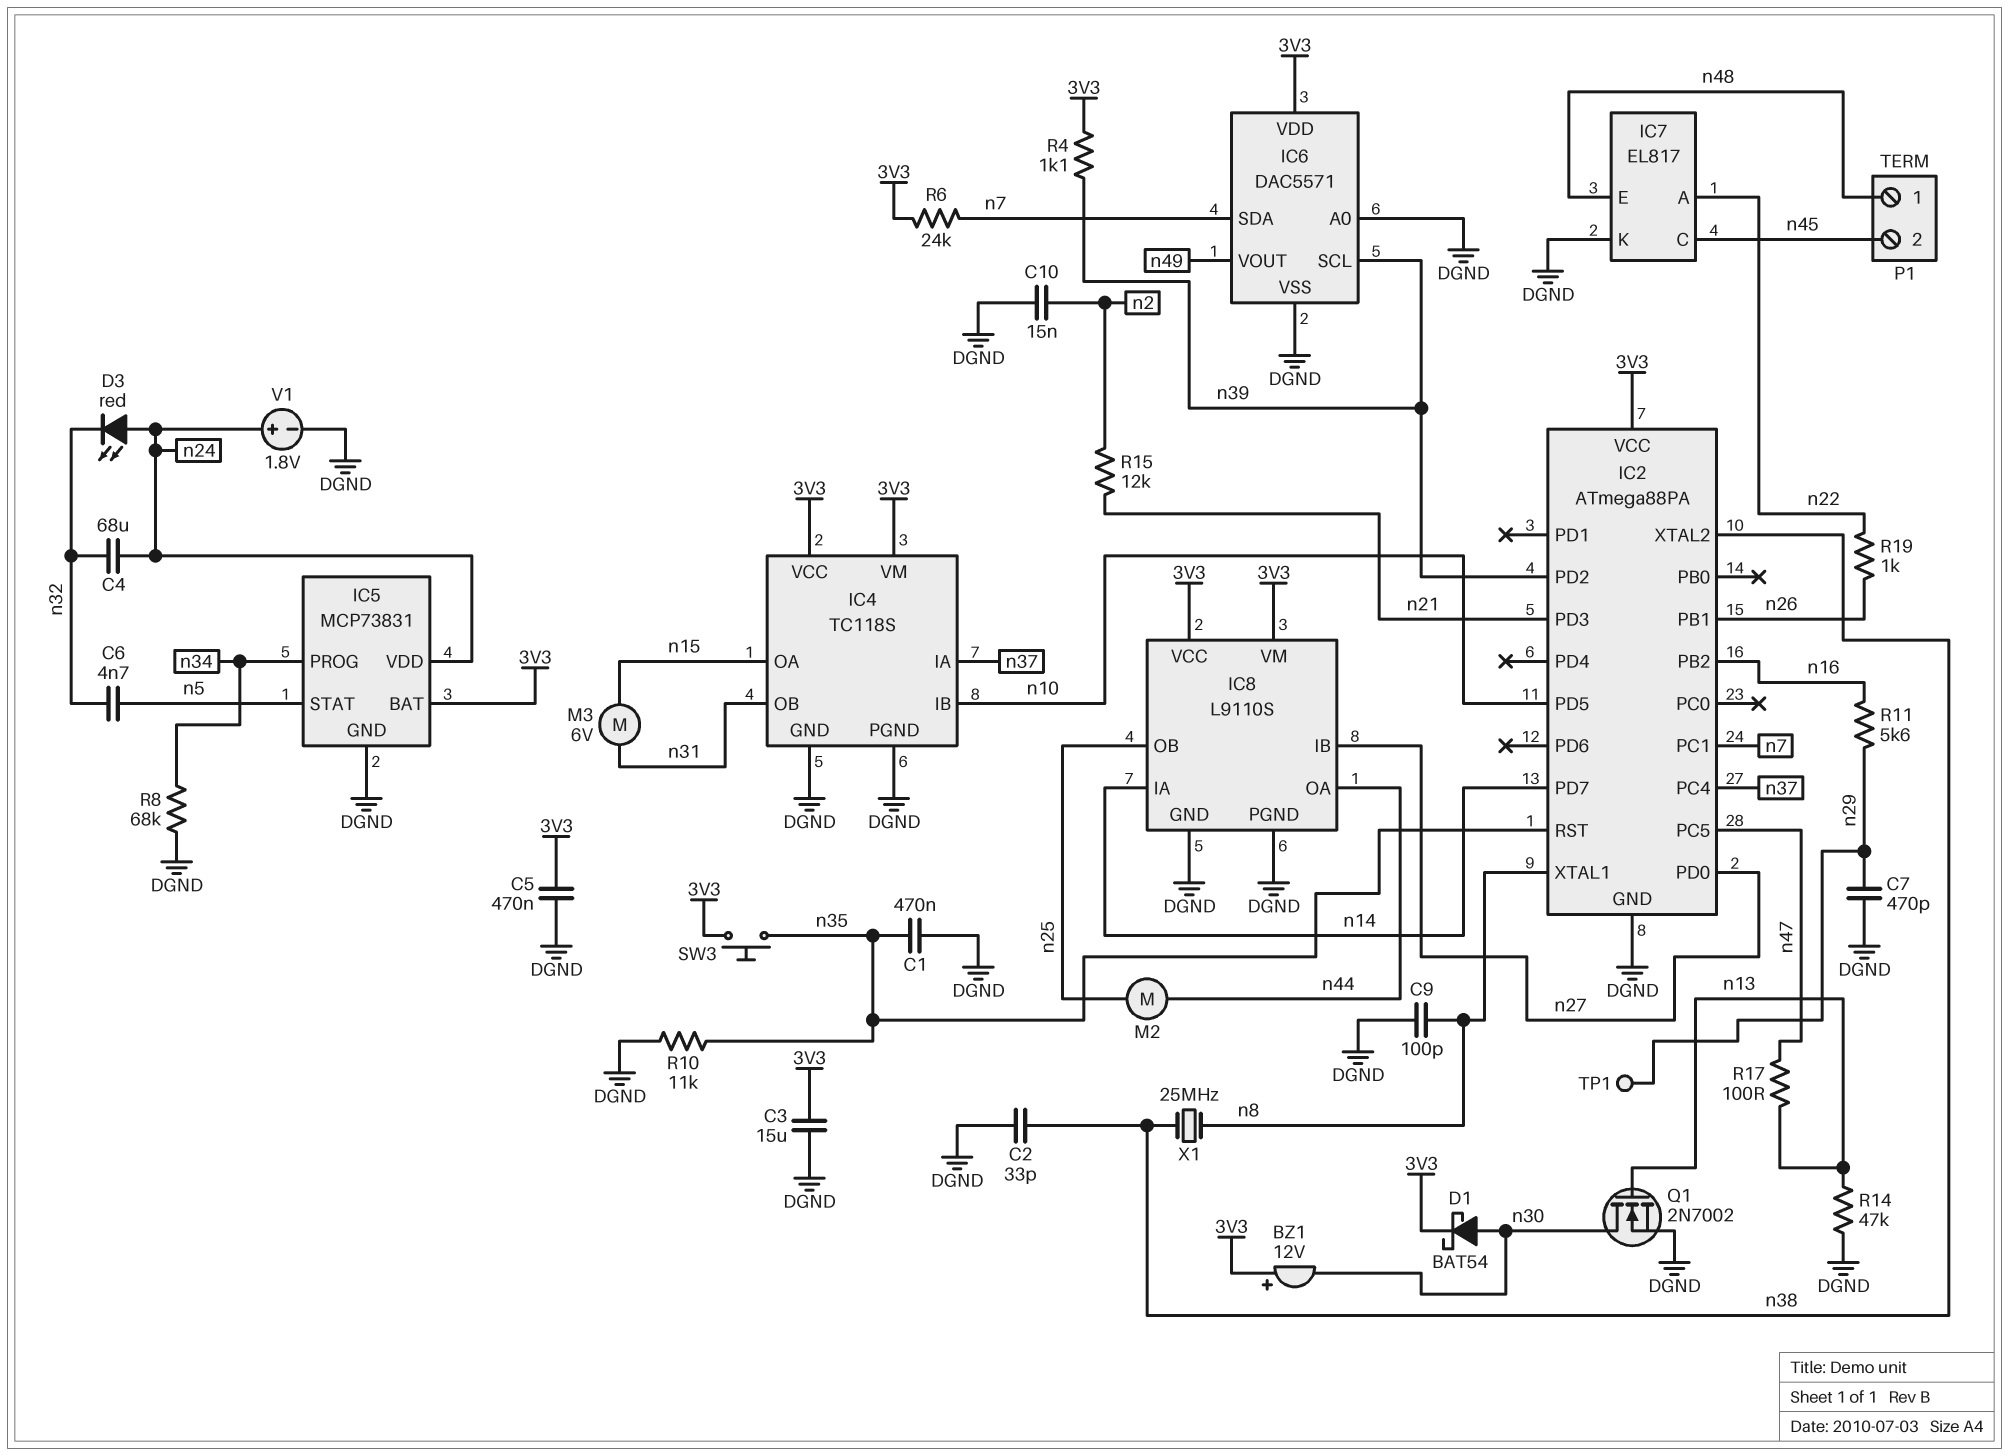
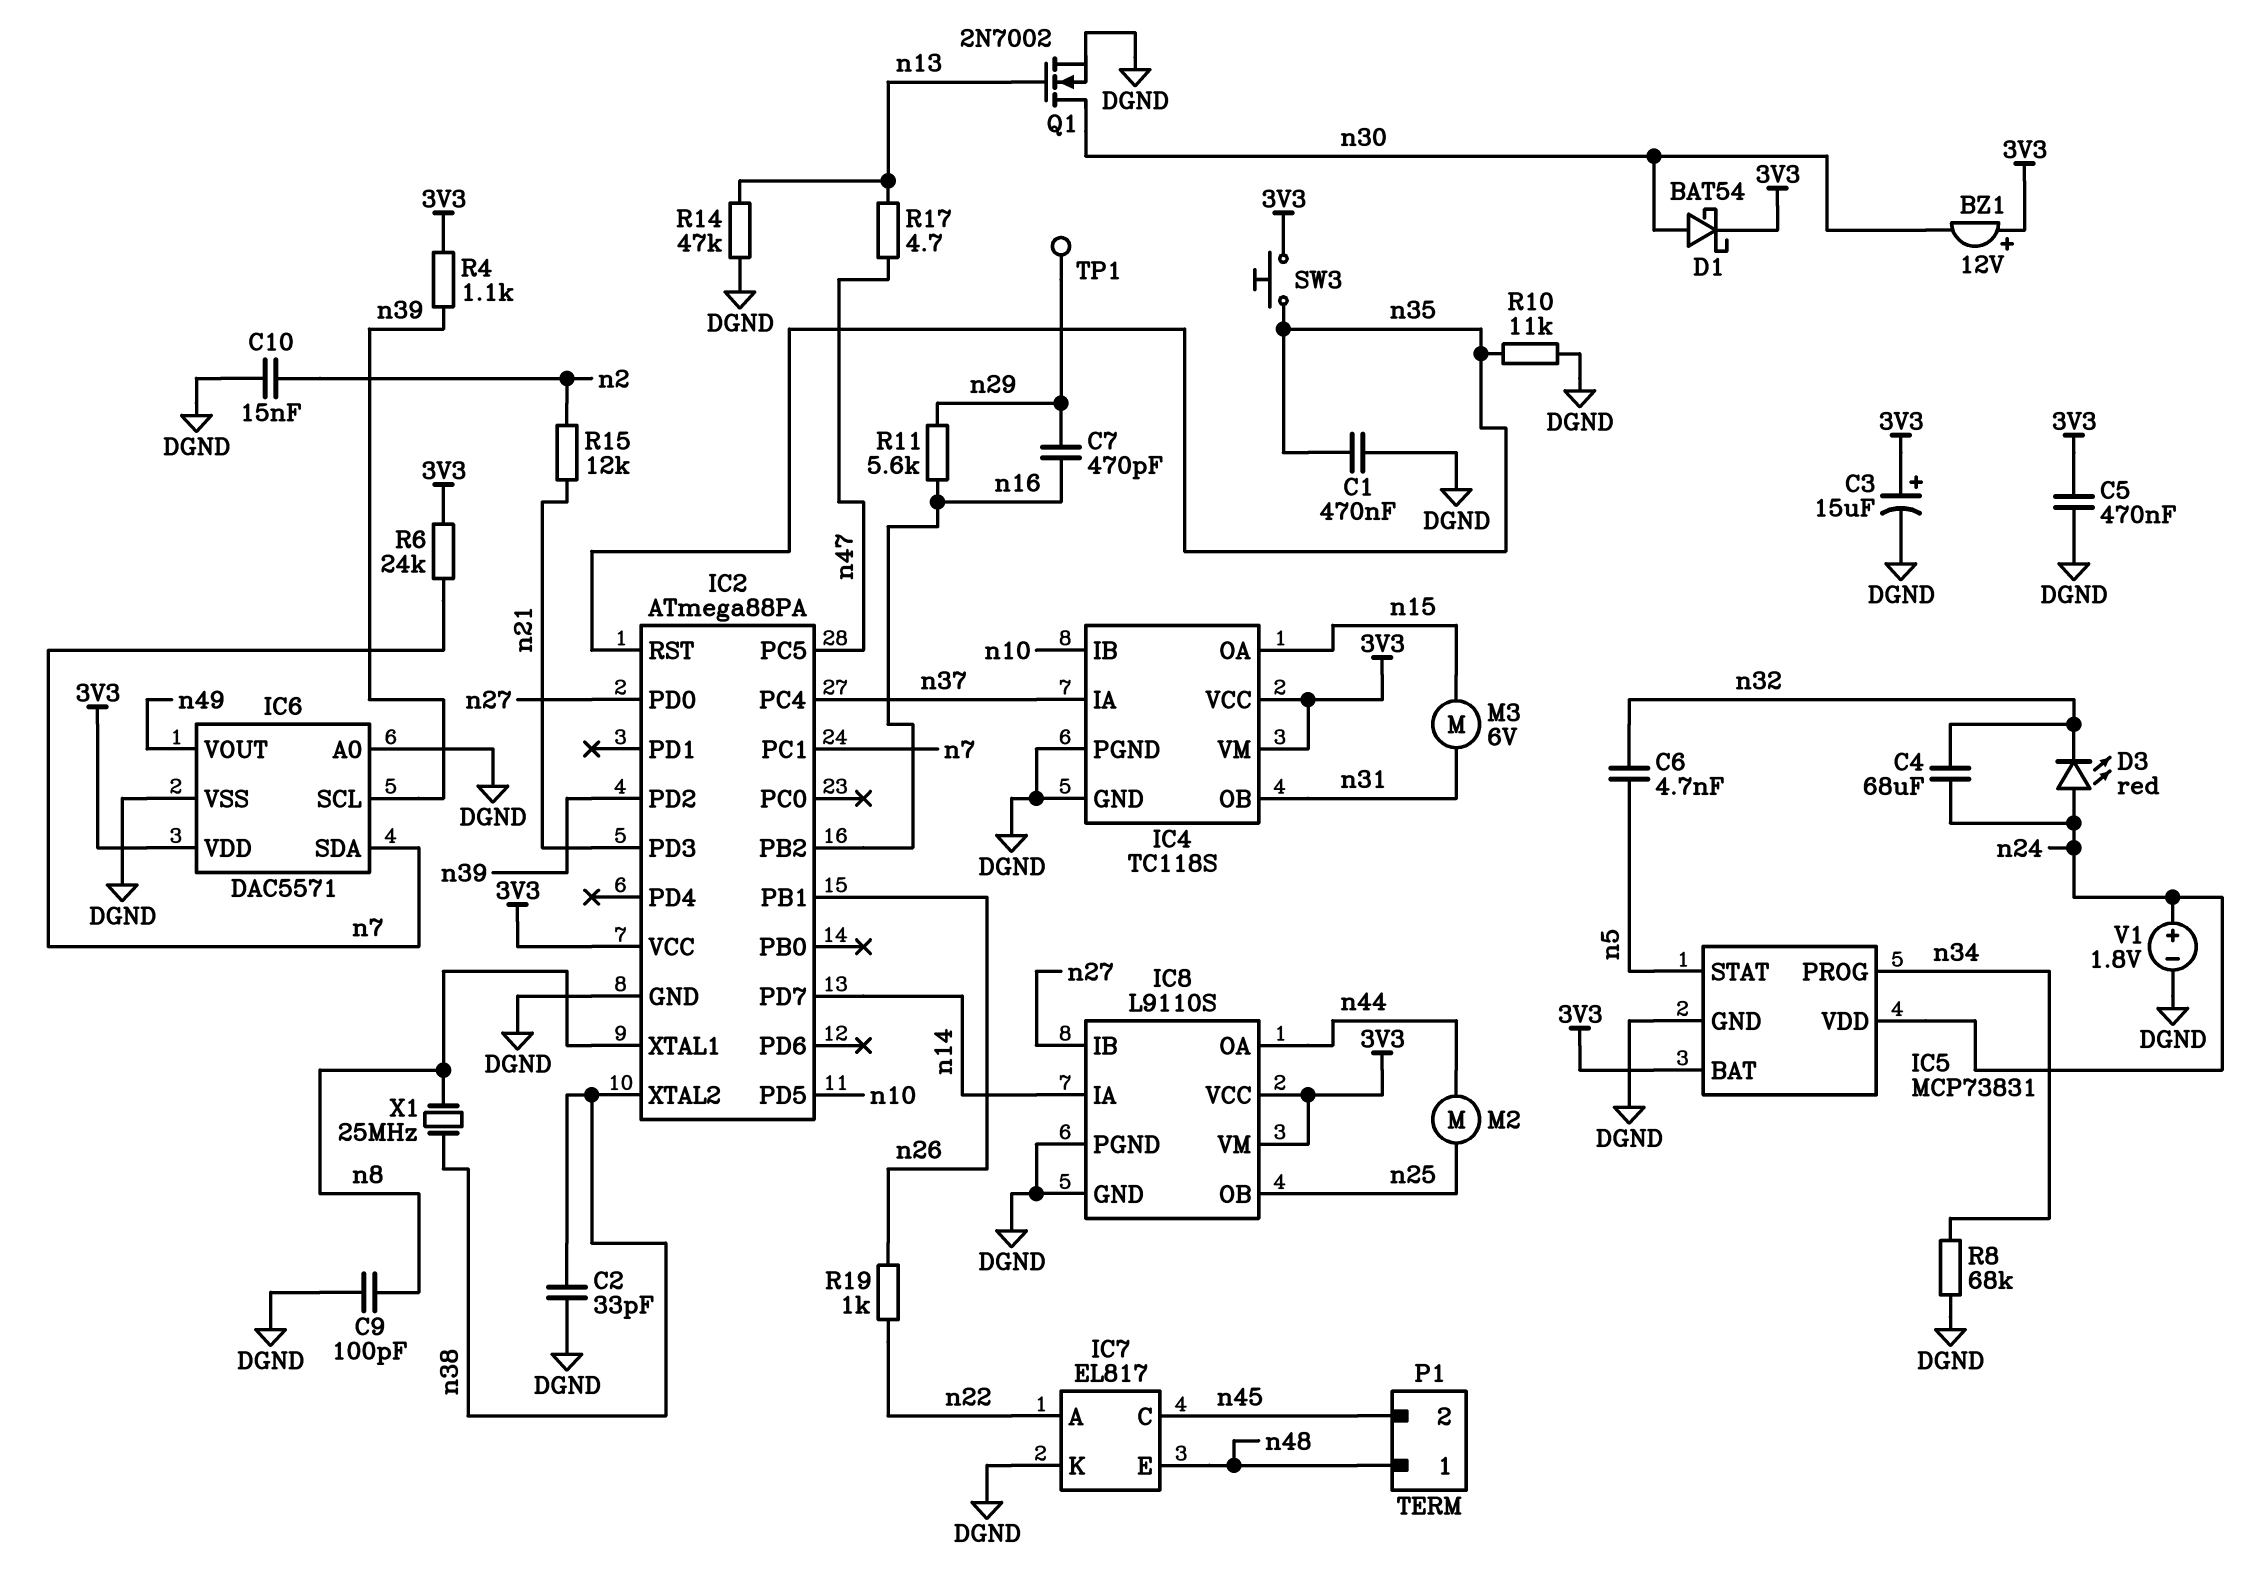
C3: 15uF (3V3, DGND) -> 15uF (plus 3V3, minus DGND)
C7: 470pF (DGND, n29) -> 470pF (n16, n29)
R17: 100 (n13, n47) -> 4.7 (n13, n47)

